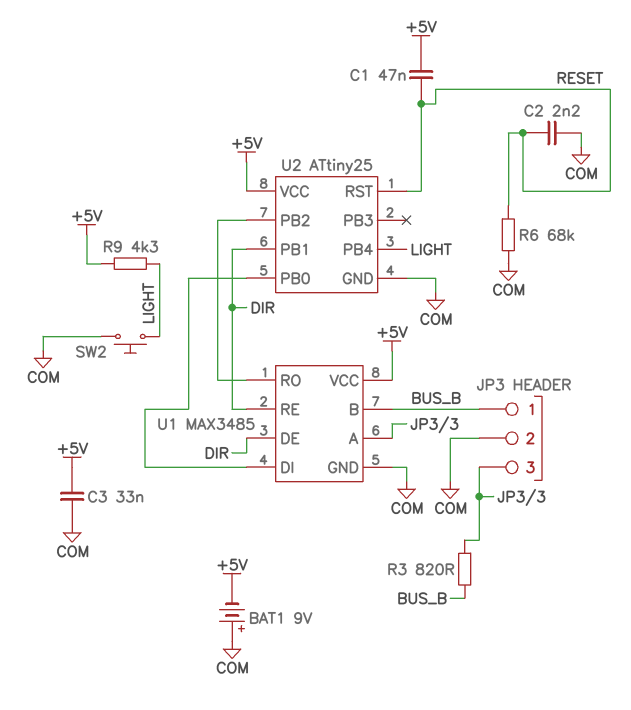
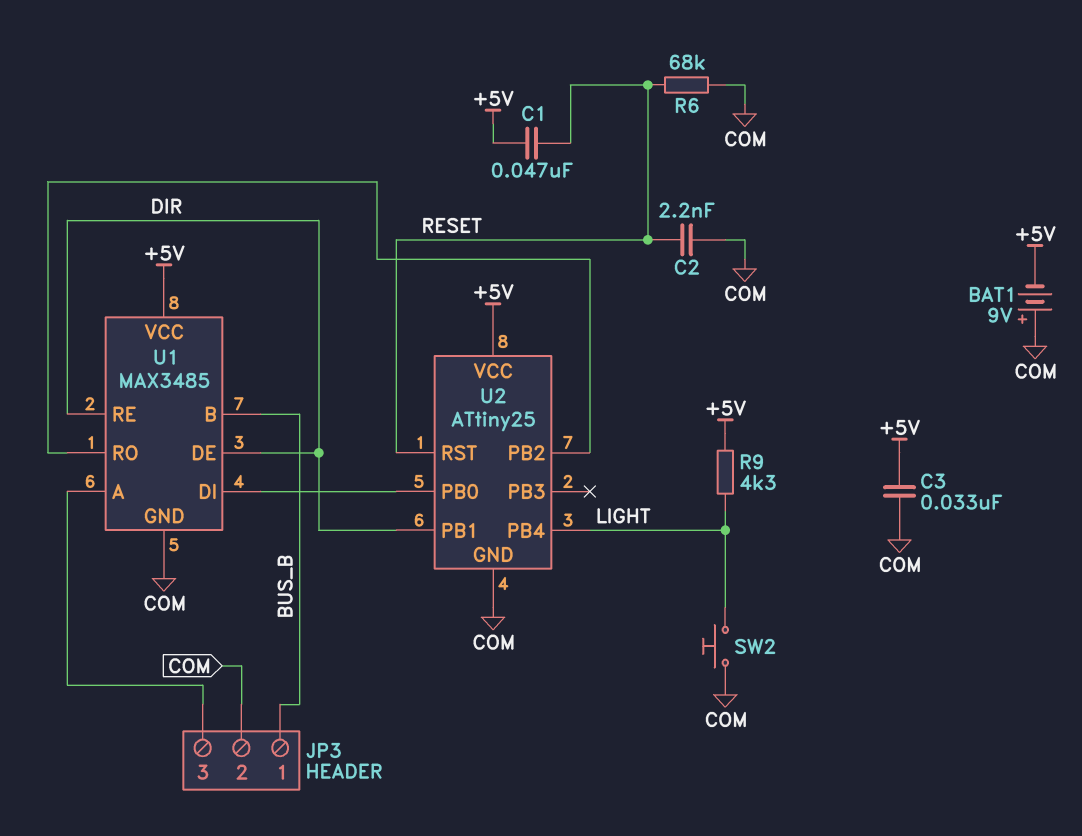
R3: 820 (BUS_B, JP3/3) -> none

